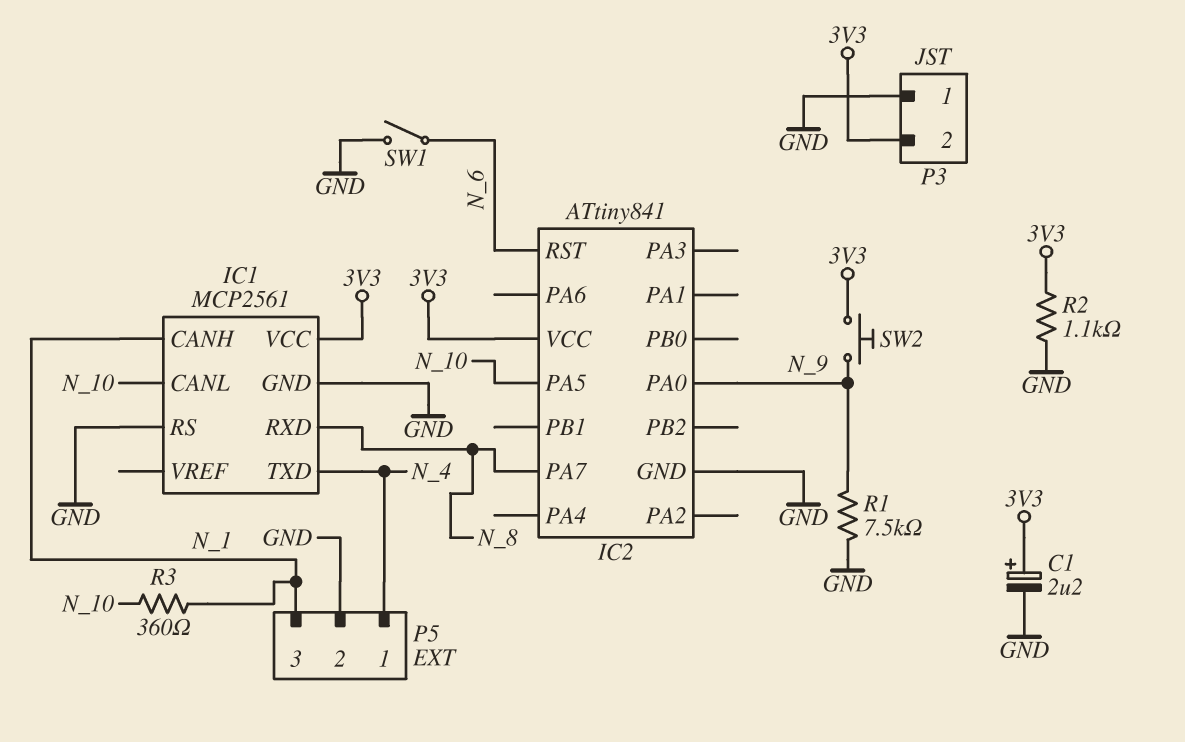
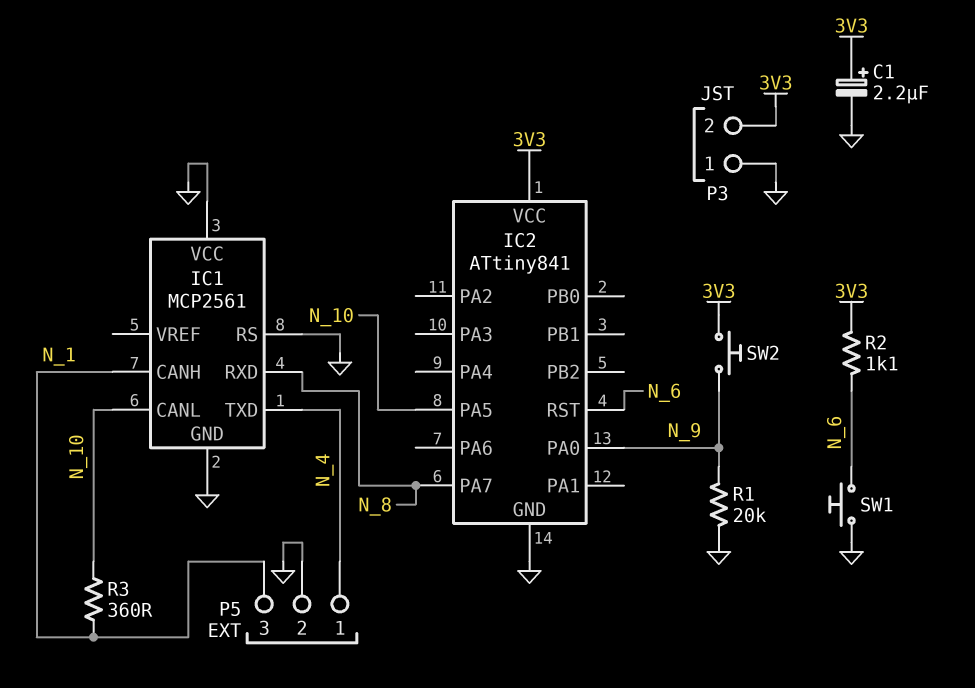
IC1 pin VCC: 3V3 -> GND
R1: 7.5k (GND, N_9) -> 20k (GND, N_9)
R2: 1.1k (3V3, GND) -> 1.1k (3V3, N_6)
SW1: switch (GND, N_6) -> button (GND, N_6)

